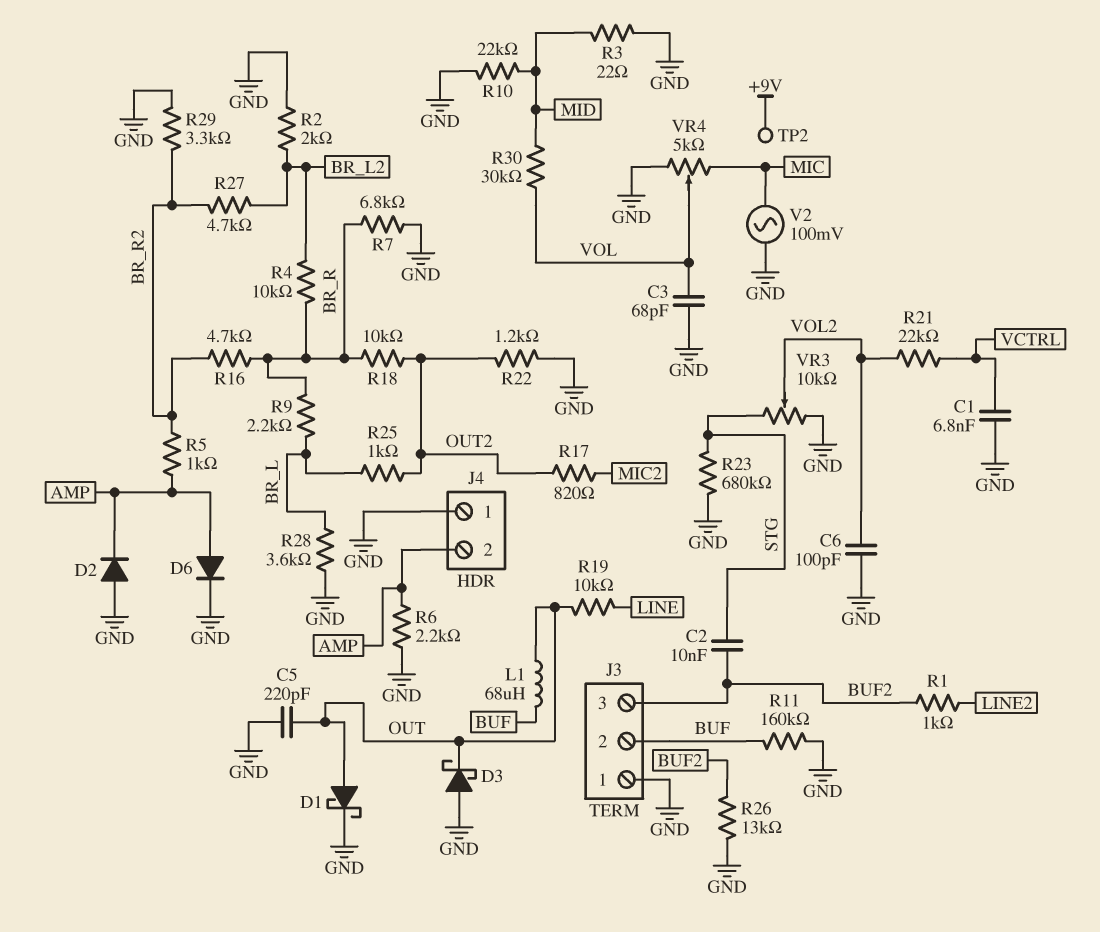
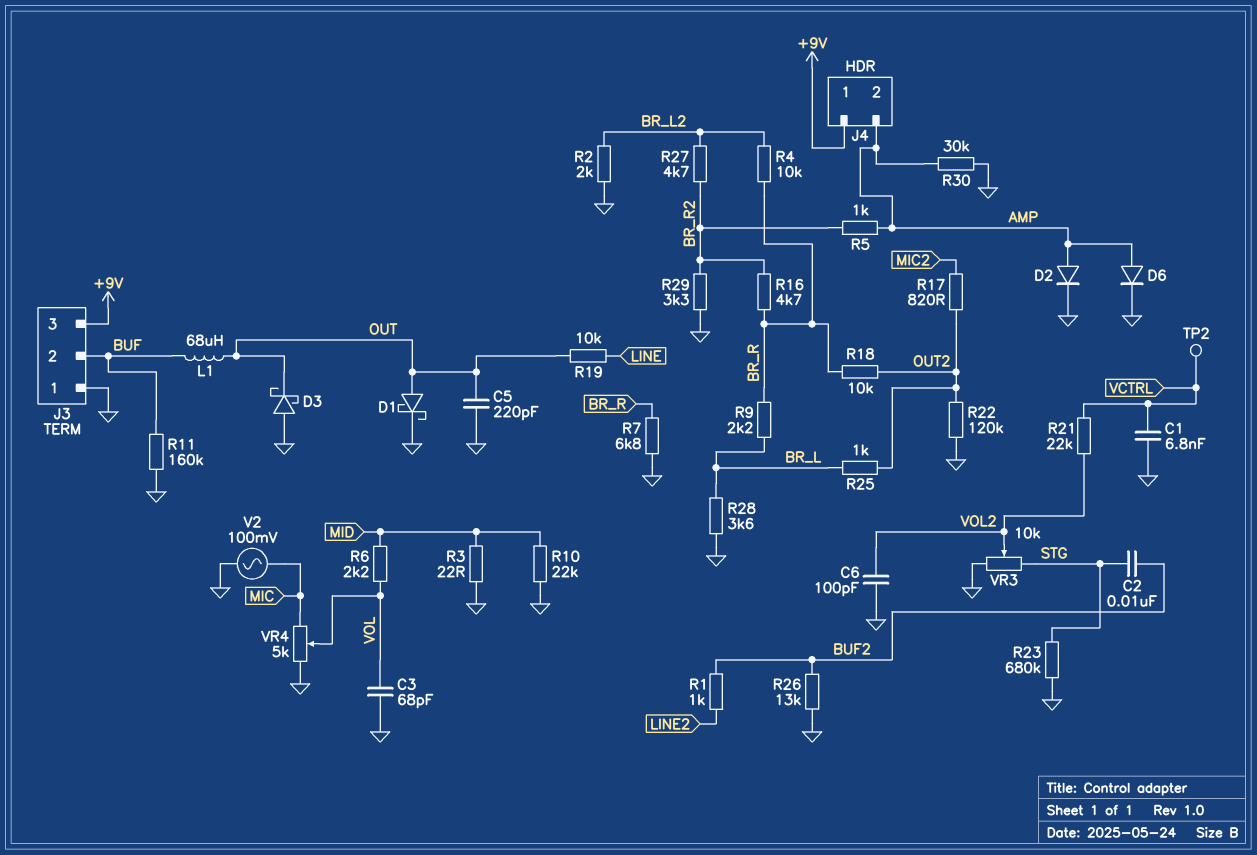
D2: diode (A GND, K AMP) -> diode (A AMP, K GND)
J3 pin 3: BUF2 -> +9V
J4 pin 1: GND -> +9V
R6: 2.2k (AMP, GND) -> 2.2k (MID, VOL)
R22: 1.2k (GND, OUT2) -> 120k (GND, OUT2)
R30: 30k (MID, VOL) -> 30k (AMP, GND)
TP2: test point (+9V) -> test point (VCTRL)

